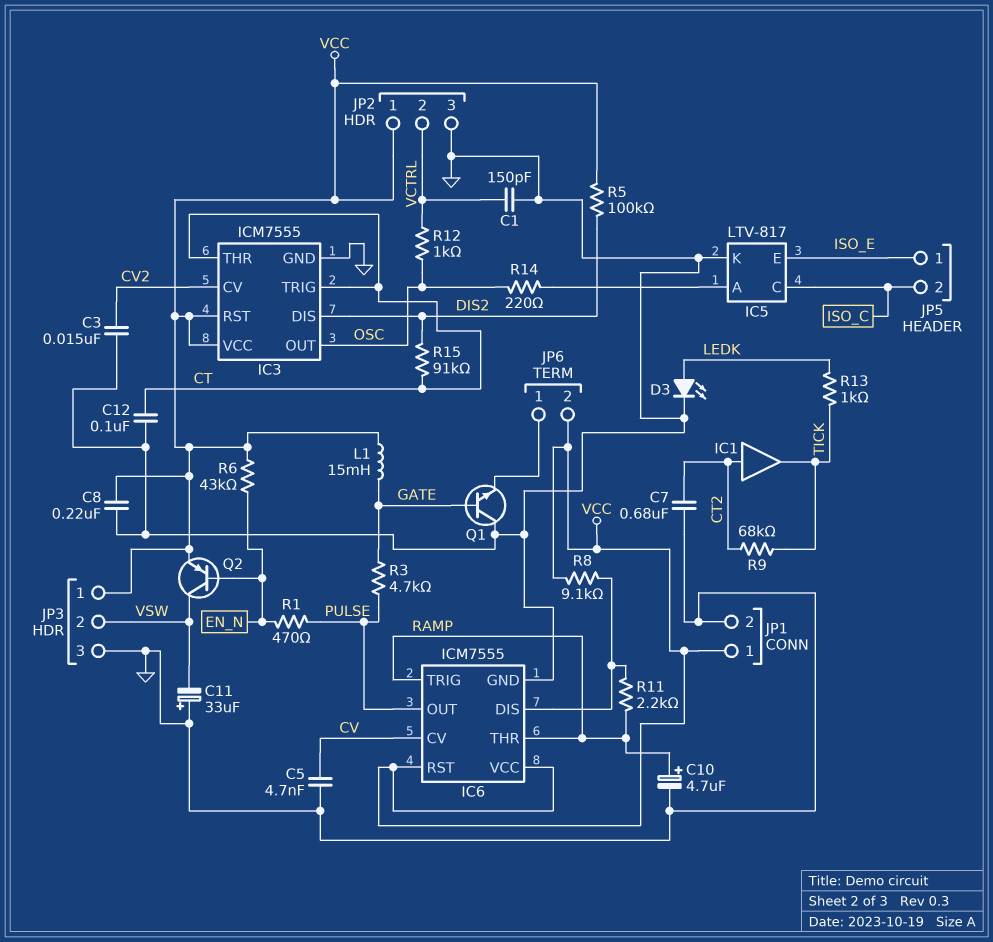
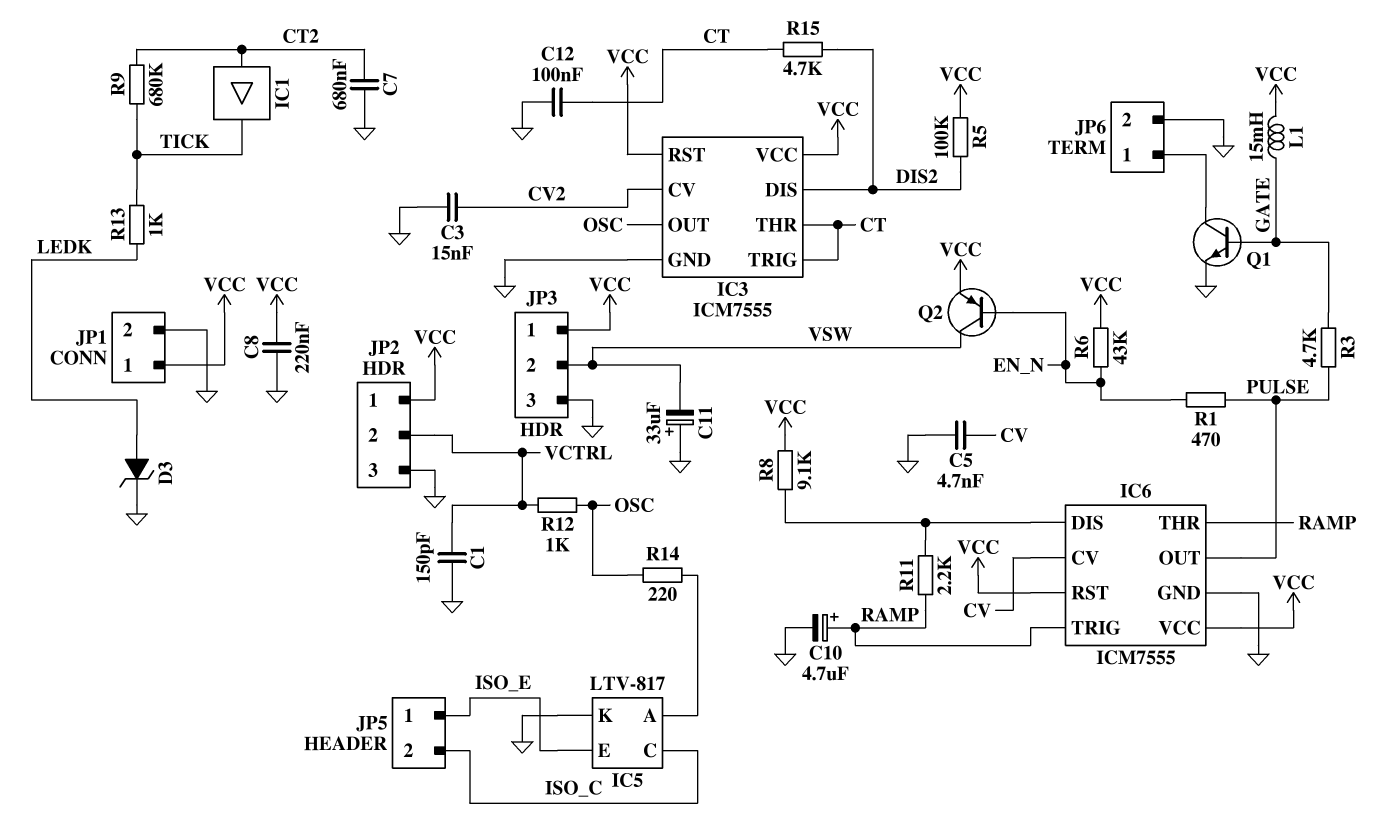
D3: LED (A LEDK, K GND) -> zener (A LEDK, K GND)
JP6 pin 2: VCC -> GND
Q1: NPN (B GATE, C GND, E JP6/1) -> NPN (B GATE, C JP6/1, E GND)
R9: 68k (CT2, TICK) -> 680k (CT2, TICK)
R15: 91k (CT, DIS2) -> 4.7k (CT, DIS2)

